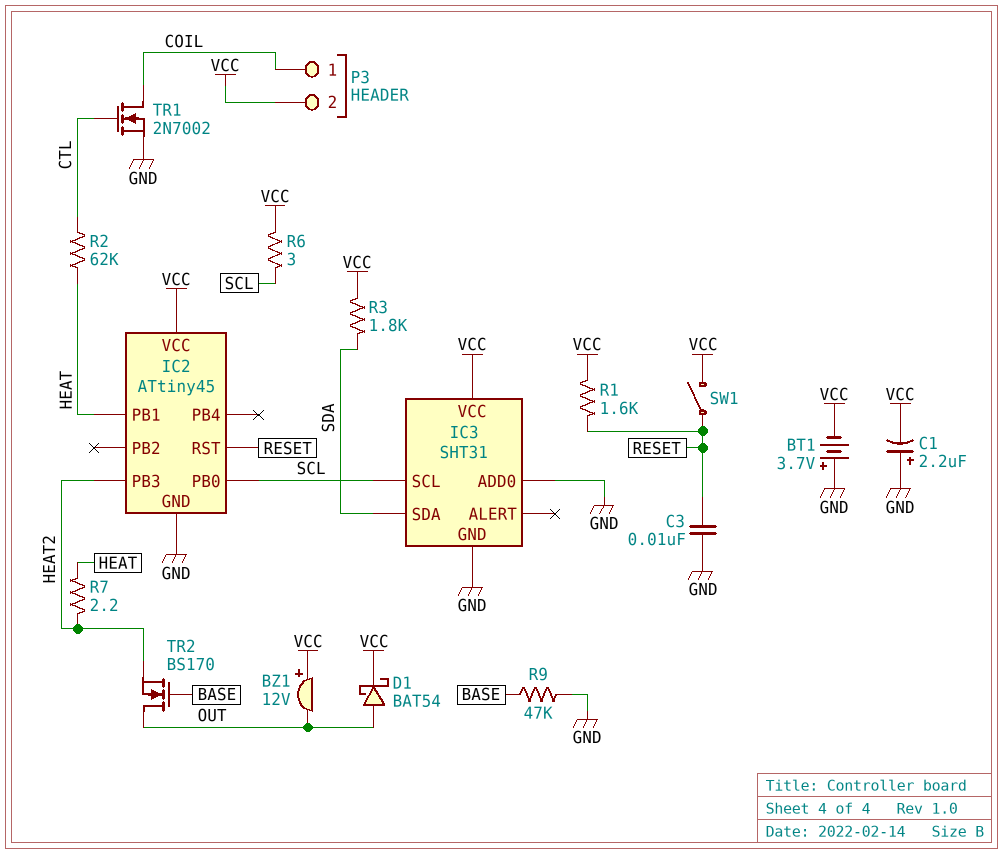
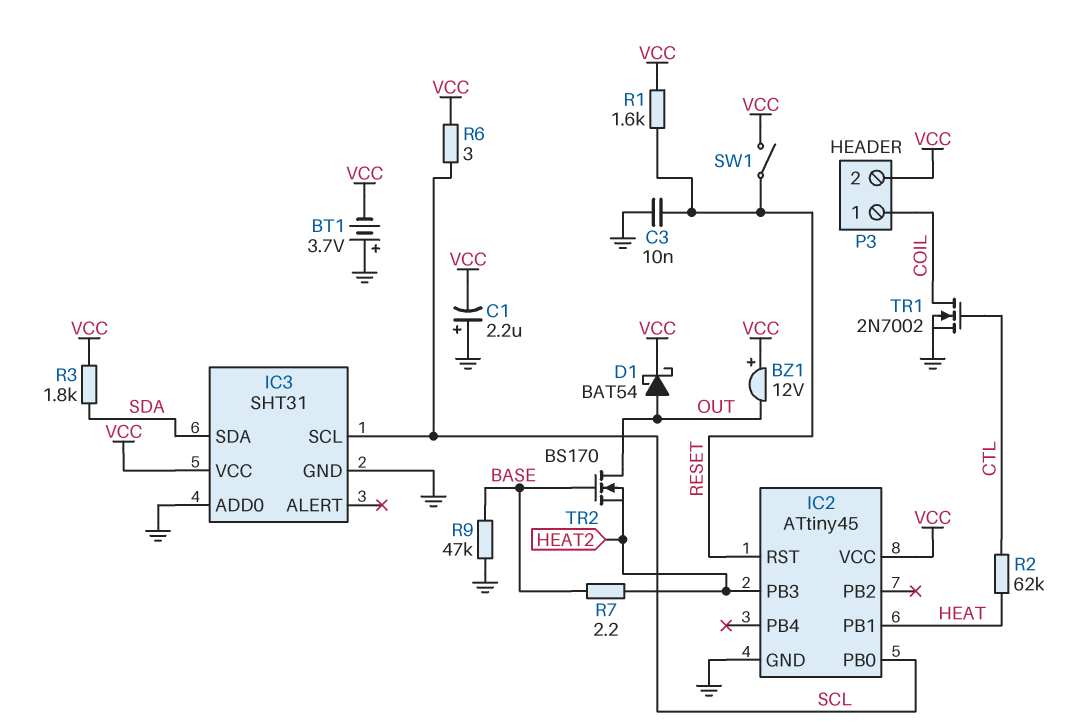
R7: 2.2 (HEAT, HEAT2) -> 2.2 (BASE, HEAT2)

